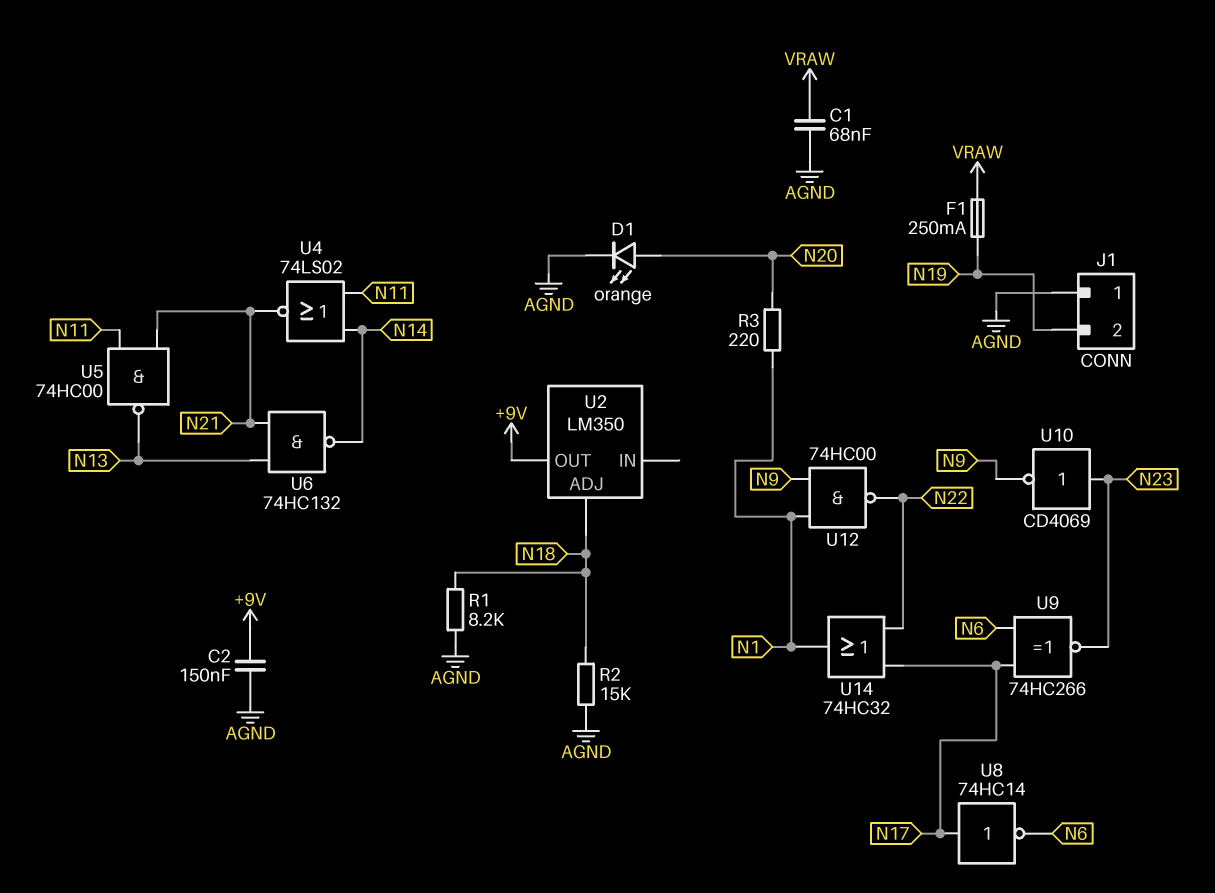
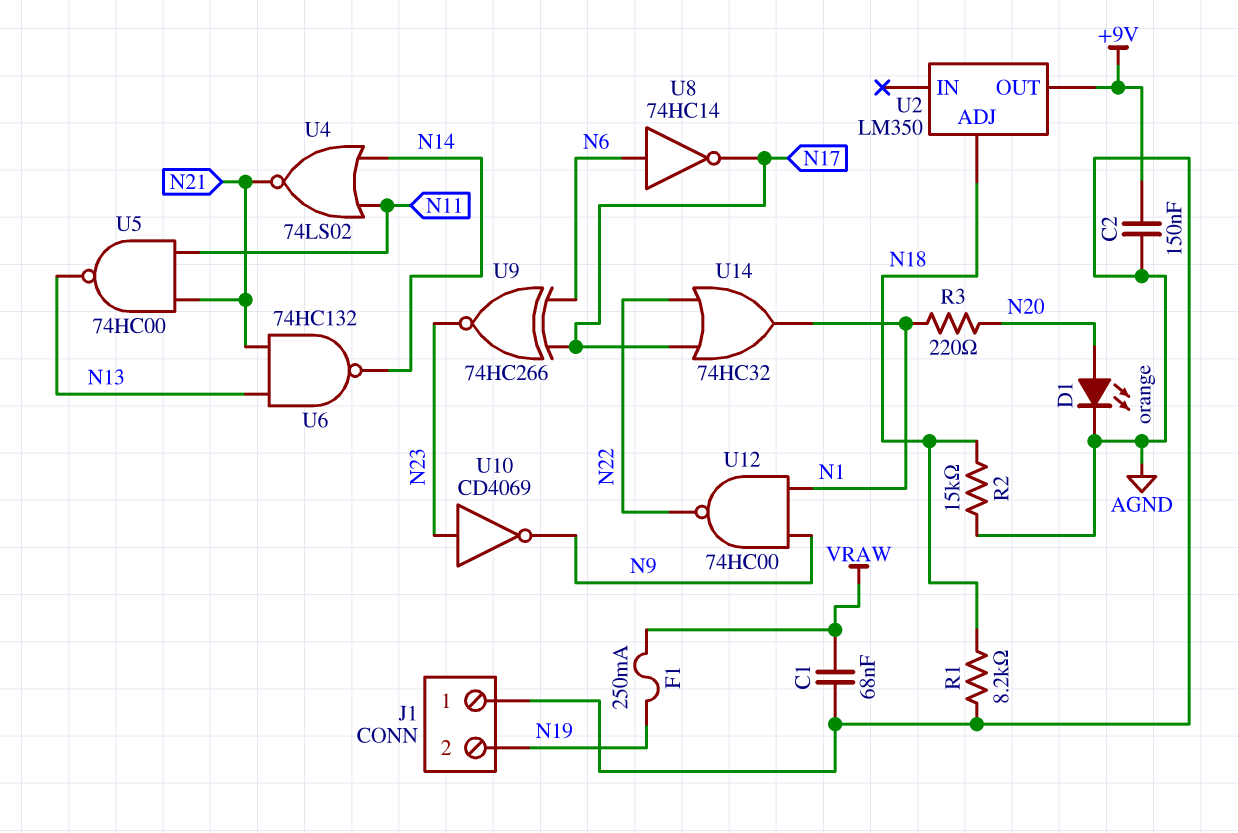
U8: NOT 74HC14 (in N17, out N6) -> NOT 74HC14 (in N6, out N17)

